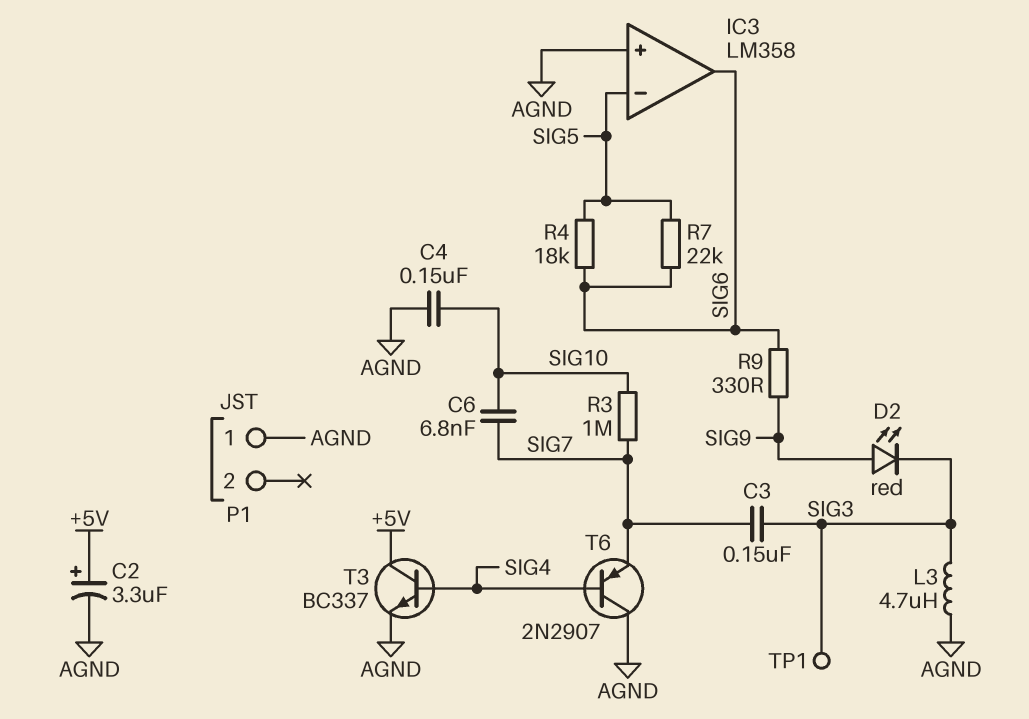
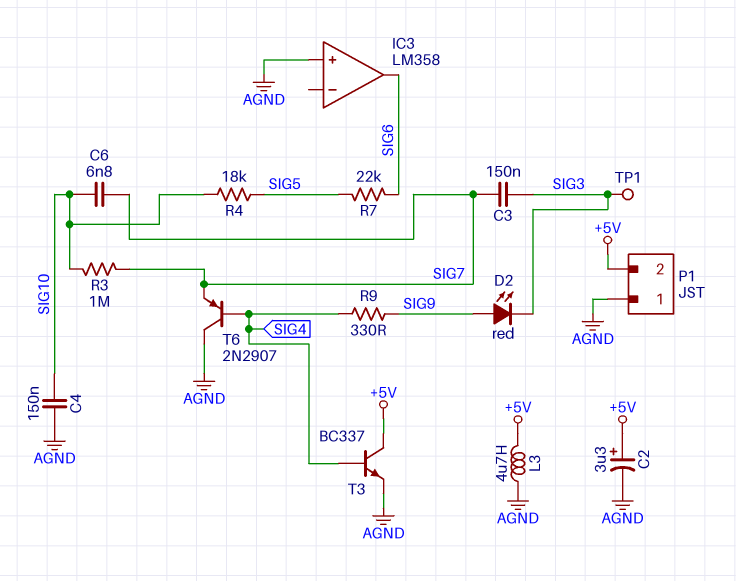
IC3 pin in-: SIG5 -> none
L3: 4.7uH (AGND, SIG3) -> 4.7uH (+5V, AGND)
P1 pin 2: none -> +5V
R4: 18k (SIG5, SIG6) -> 18k (SIG5, SIG10)
R9: 330 (SIG6, SIG9) -> 330 (SIG4, SIG9)

